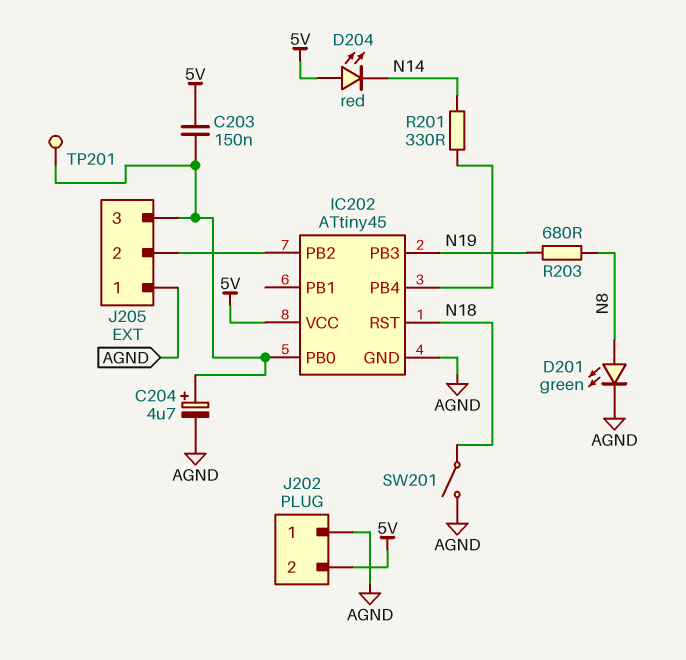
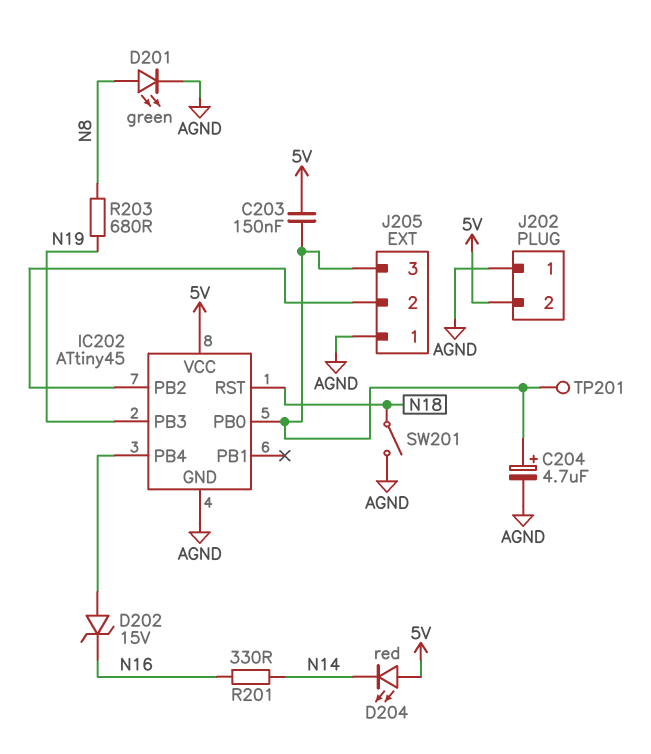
D202: none -> zener 15V (A IC202/PB4, K N16)
R201: 330 (IC202/PB4, N14) -> 330 (N14, N16)

